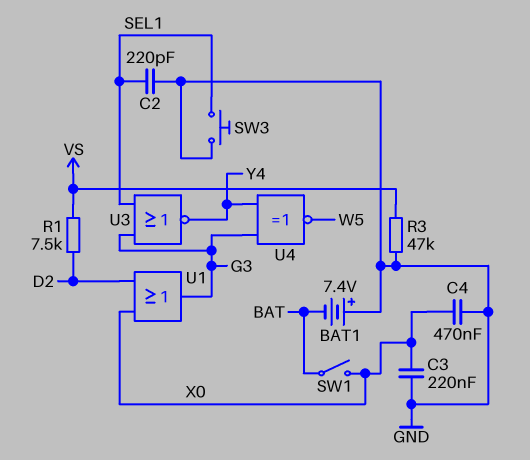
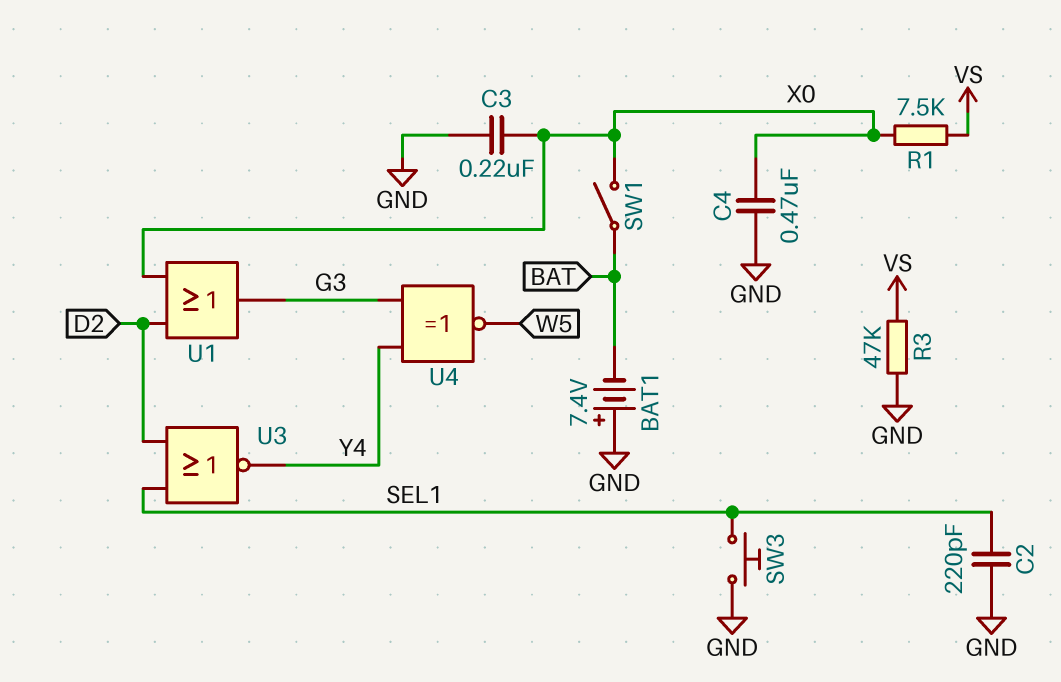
R1: 7.5k (D2, VS) -> 7.5k (VS, X0)
U3: NOR (in G3, in SEL1, out Y4) -> NOR (in D2, in SEL1, out Y4)

